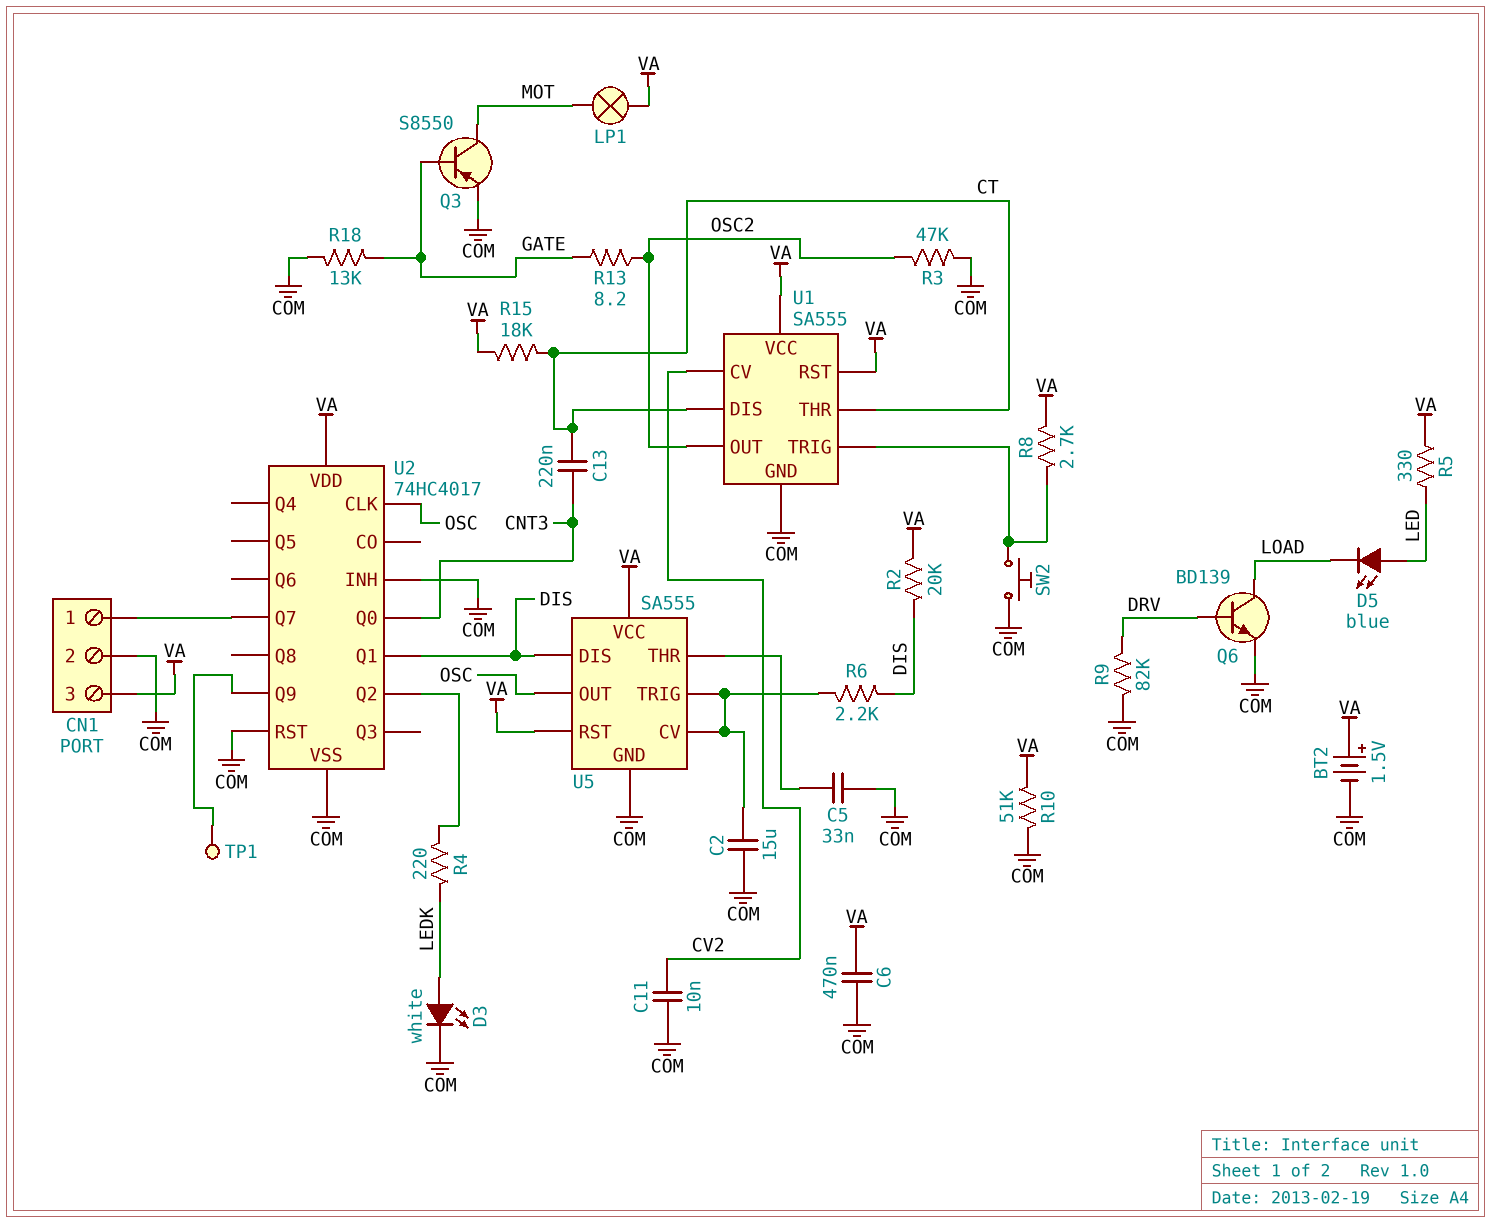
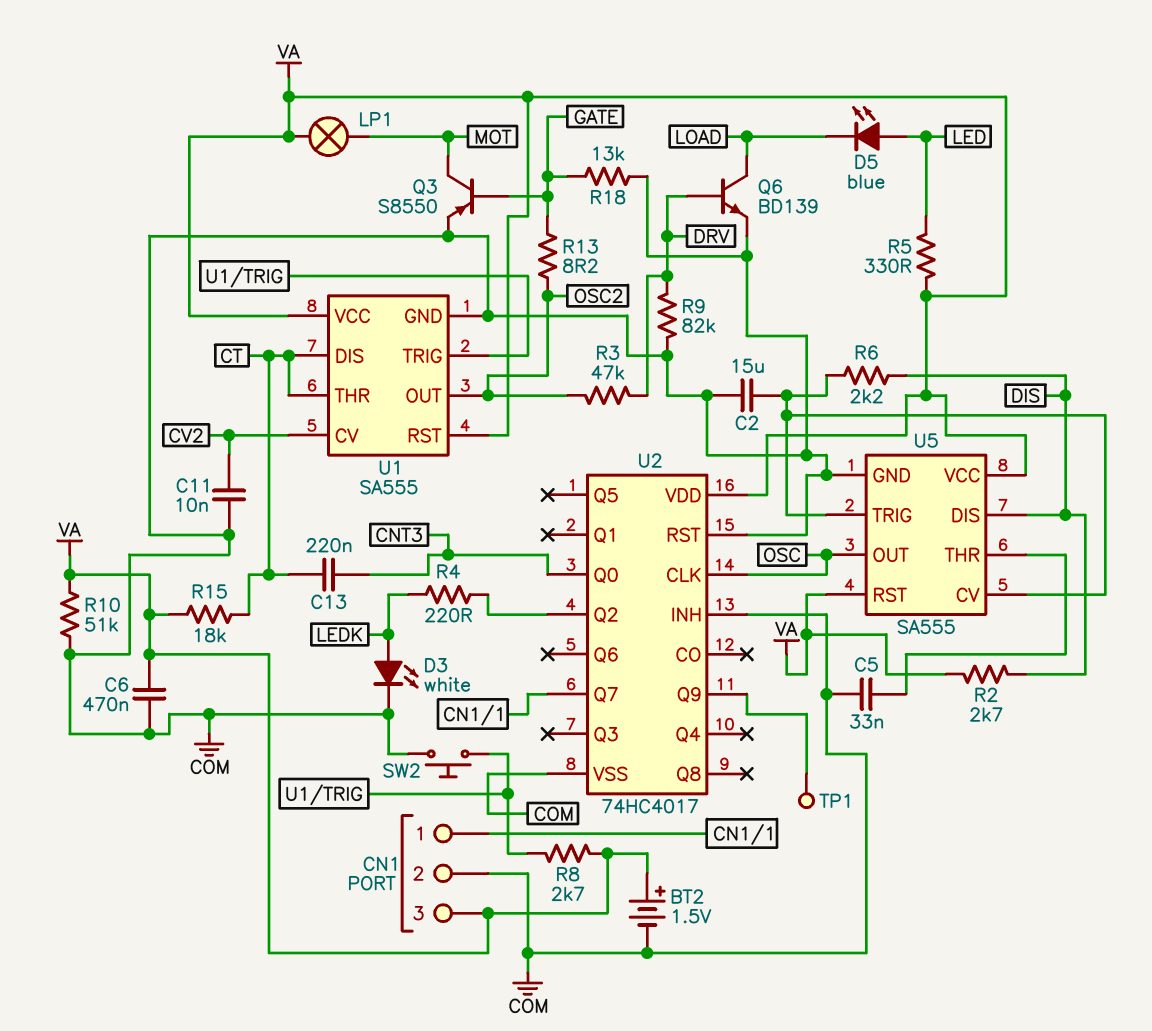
R2: 20k (DIS, VA) -> 2.7k (DIS, VA)
R3: 47k (COM, OSC2) -> 47k (DRV, OSC2)
U2 pin Q1: DIS -> none

